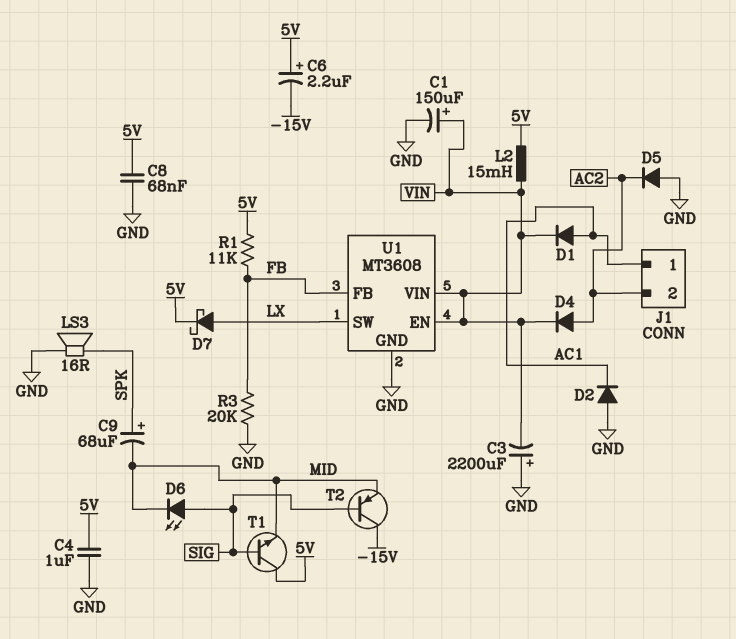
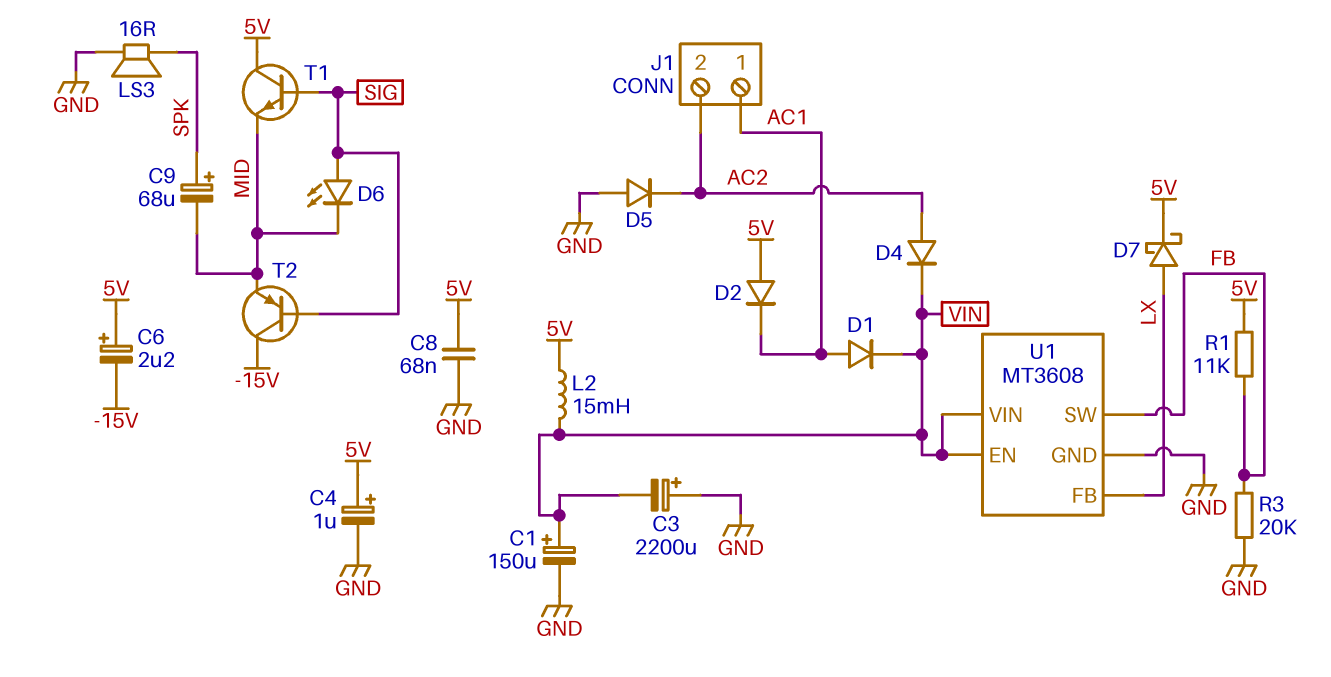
C4: 1uF (5V, GND) -> 1uF (plus 5V, minus GND)
D2: diode (A GND, K AC1) -> diode (A 5V, K AC1)
U1 pin FB: FB -> LX
U1 pin SW: LX -> FB

